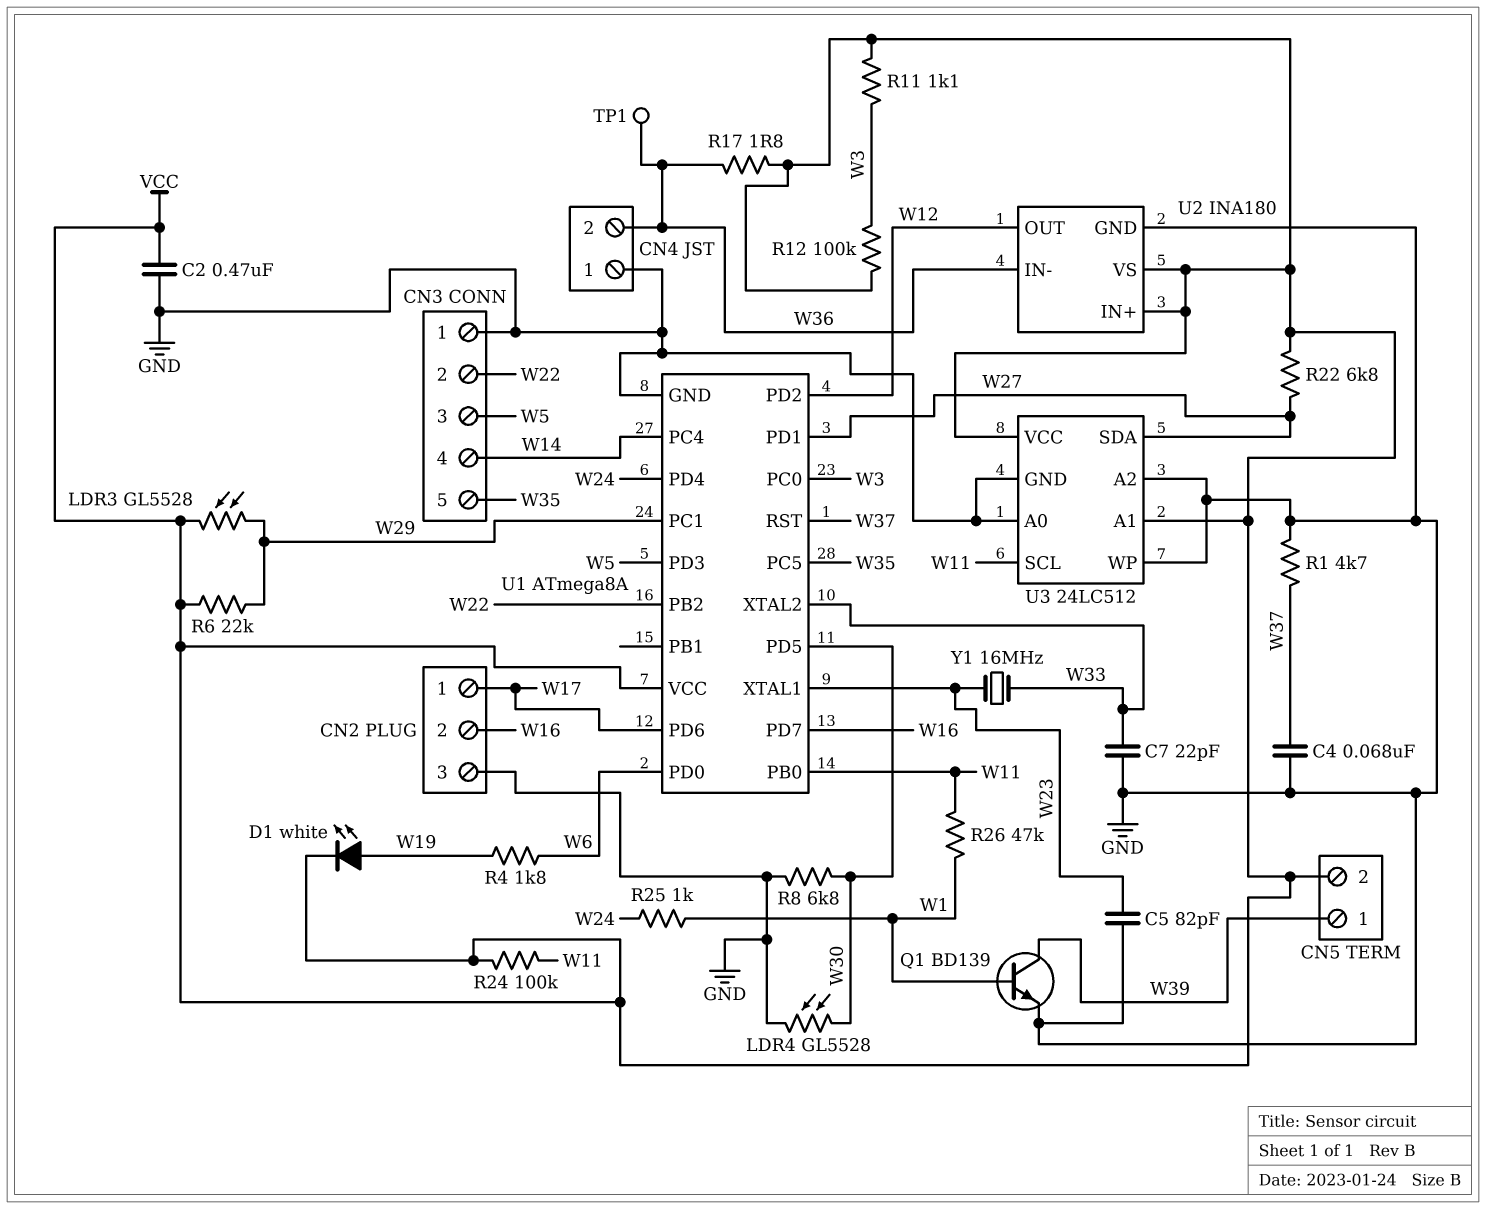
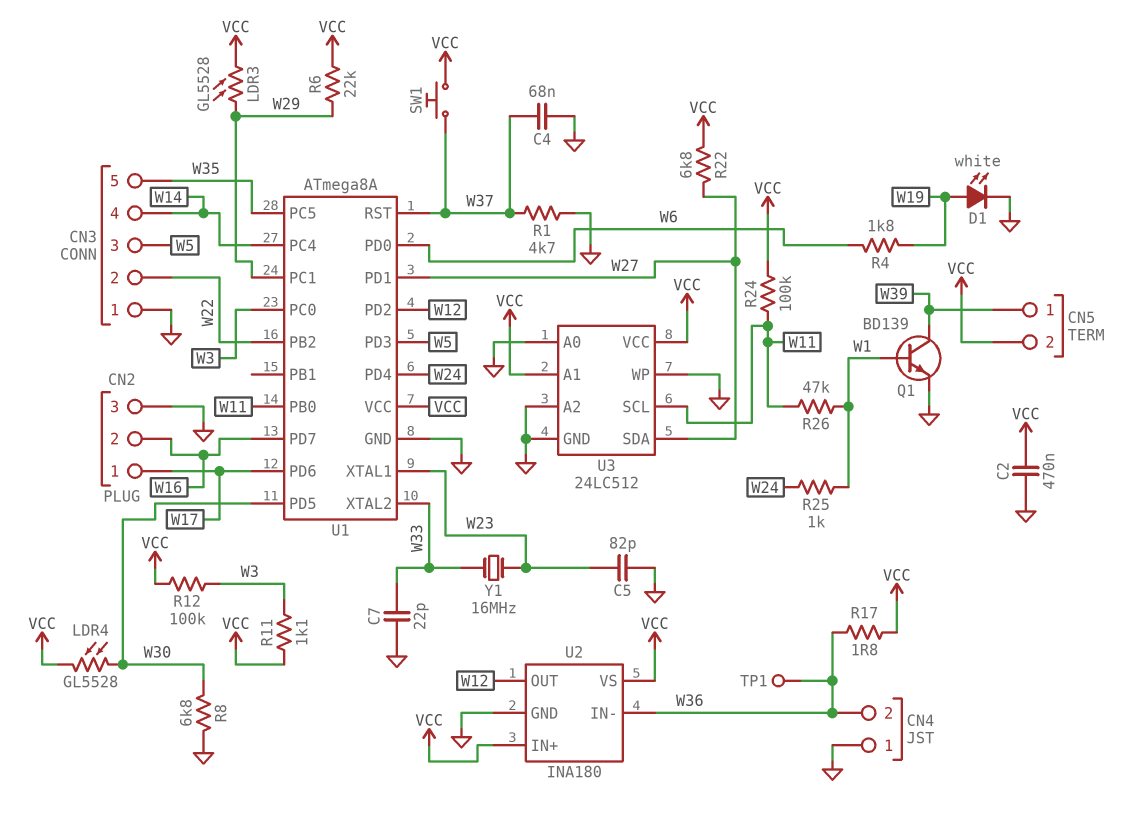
D1: LED white (A W19, K VCC) -> LED white (A W19, K GND)
LDR4: GL5528 (GND, W30) -> GL5528 (VCC, W30)
SW1: none -> button (VCC, W37)

